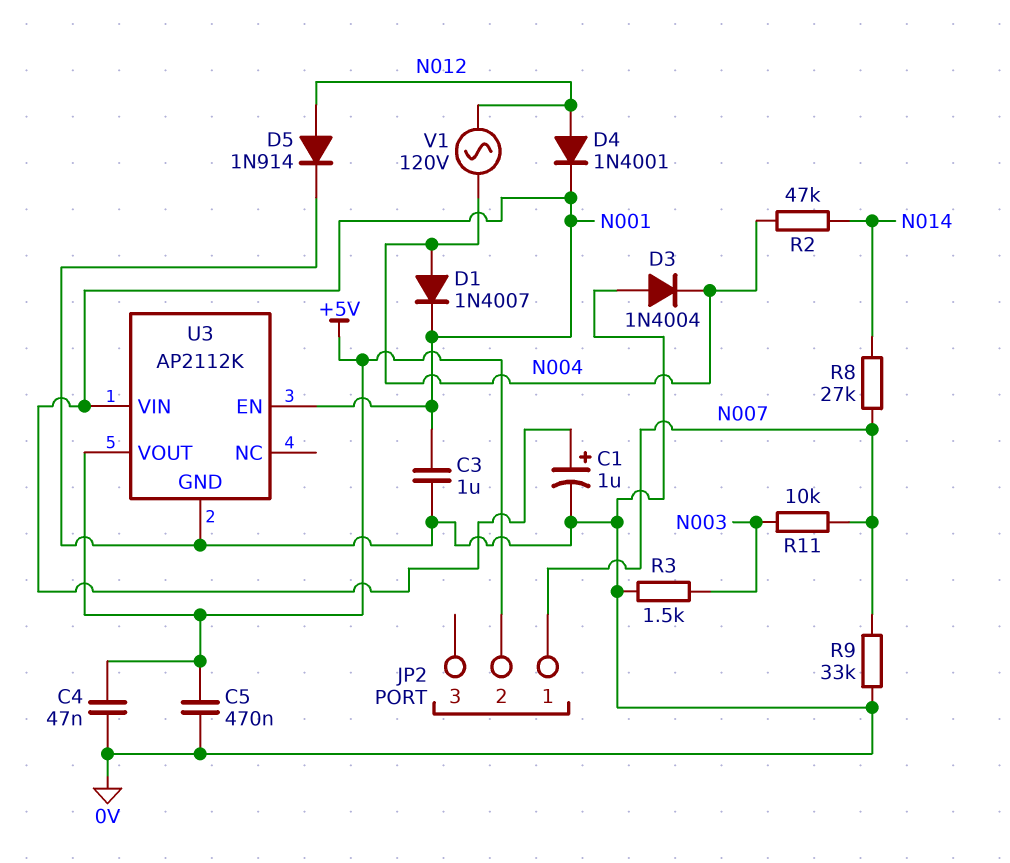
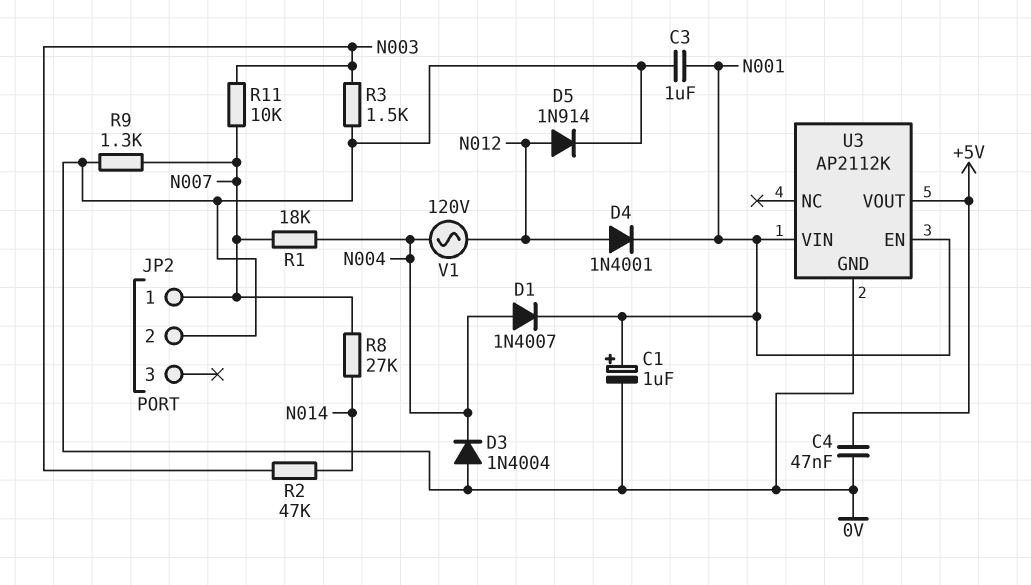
C5: 470nF (+5V, 0V) -> none
JP2 pin 2: +5V -> 0V
R1: none -> 18k (N004, N007)
R2: 47k (N004, N014) -> 47k (N003, N014)
R9: 33k (0V, N007) -> 1.3k (0V, N007)

